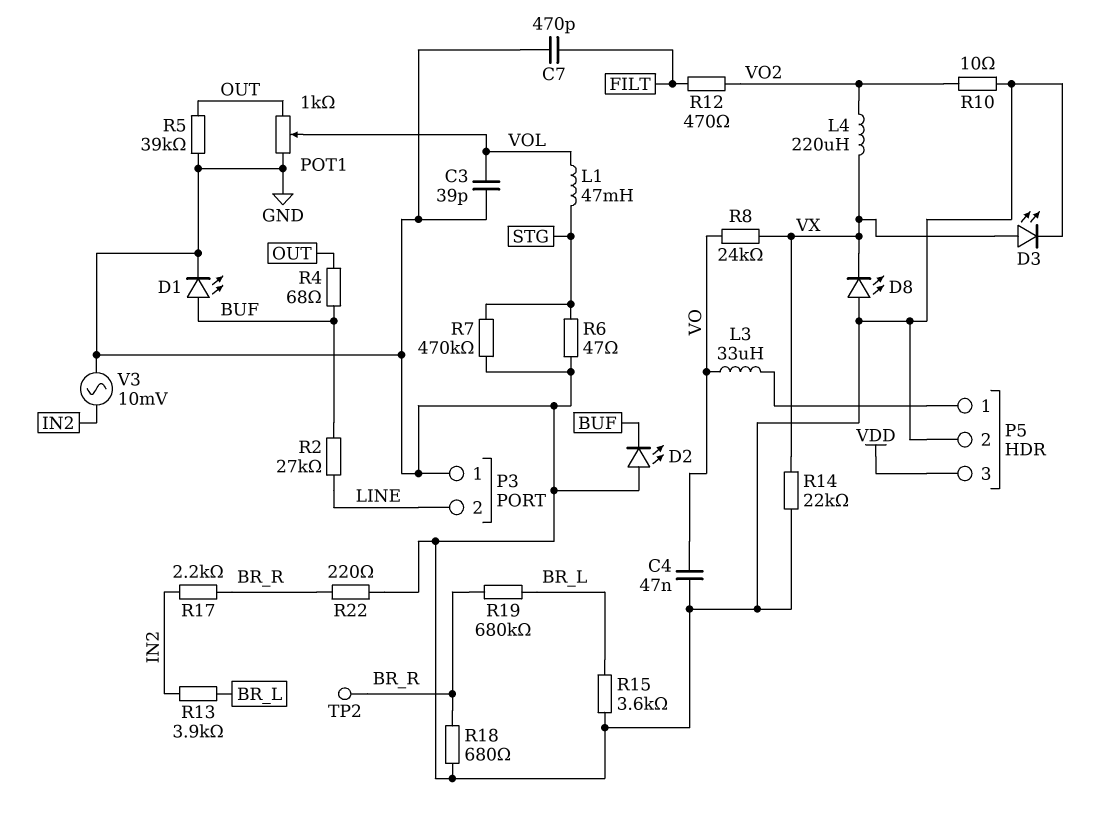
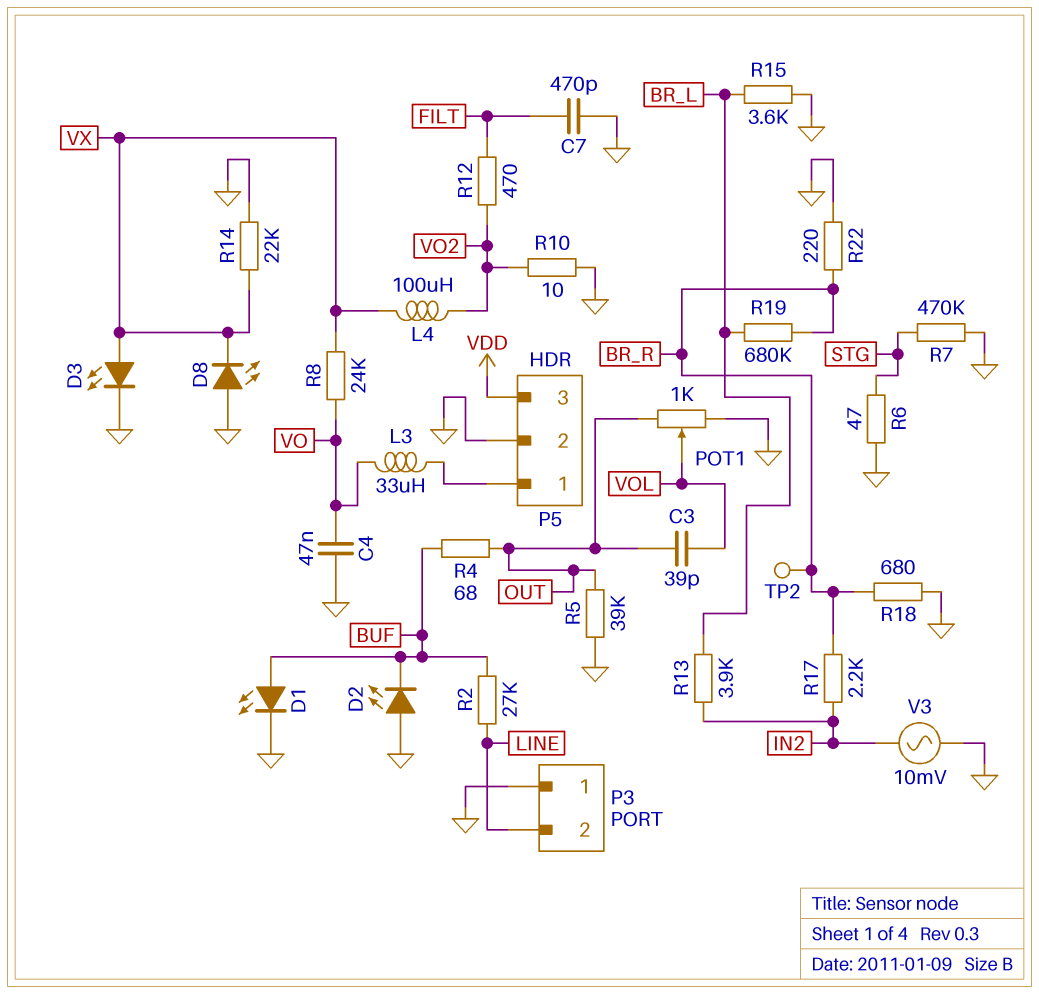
C3: 39pF (GND, VOL) -> 39pF (OUT, VOL)
L1: 47mH (STG, VOL) -> none
L4: 220uH (VO2, VX) -> 100uH (VO2, VX)

